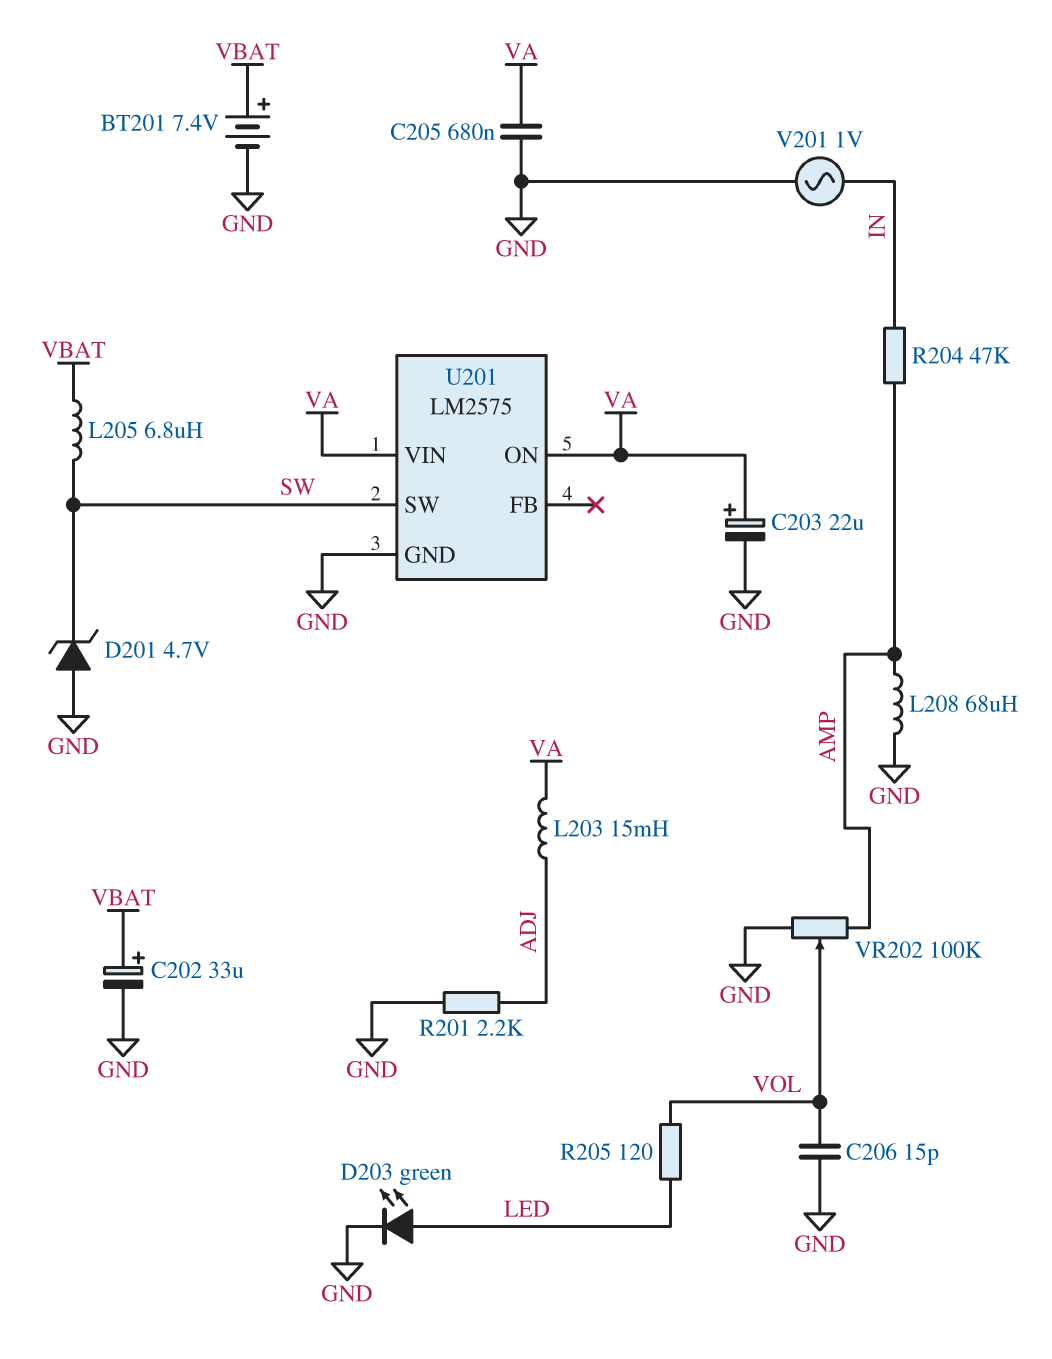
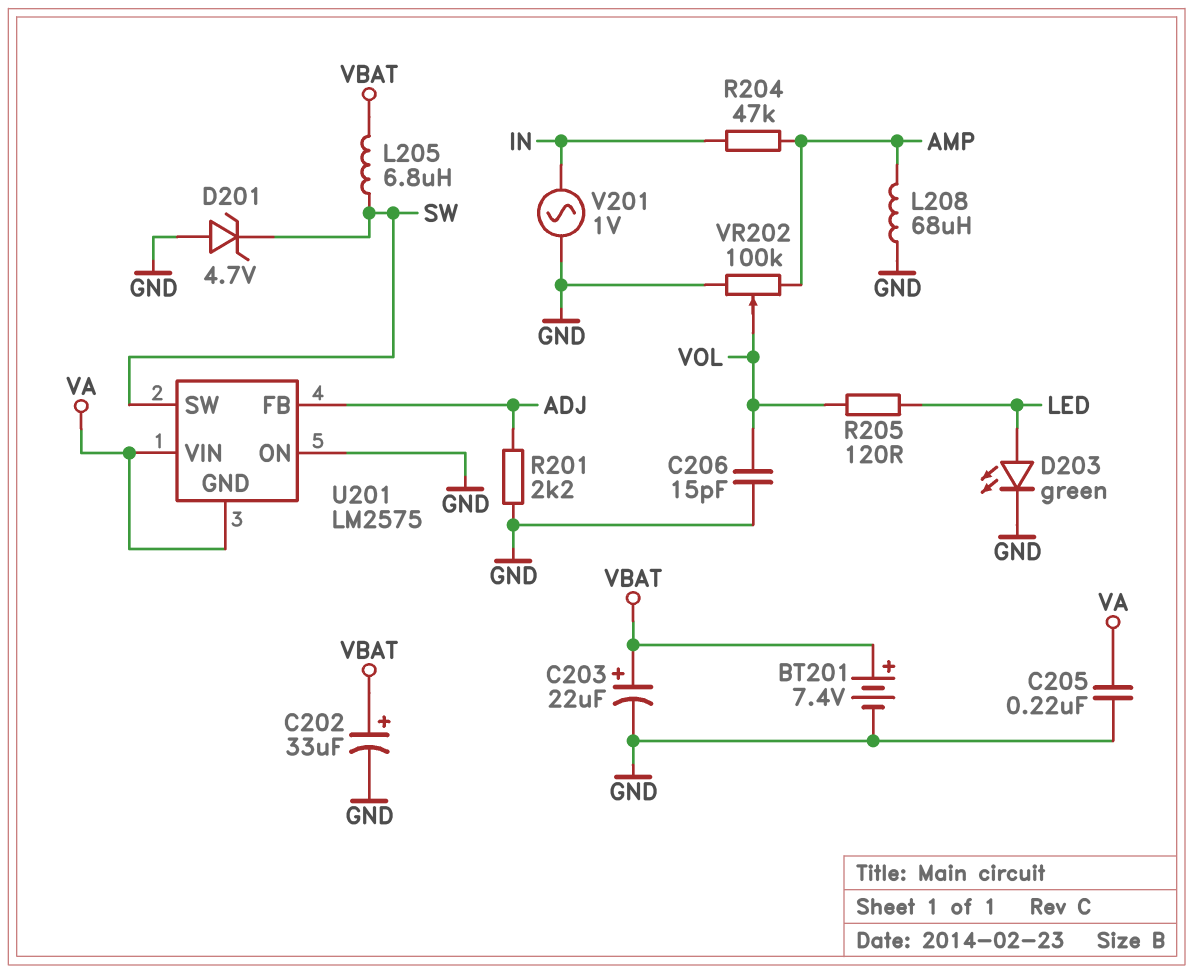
C203: 22uF (plus VA, minus GND) -> 22uF (plus VBAT, minus GND)
C205: 680nF (GND, VA) -> 220nF (GND, VA)
L203: 15mH (ADJ, VA) -> none
U201 pin FB: none -> ADJ
U201 pin GND: GND -> VA
U201 pin ON: VA -> GND

